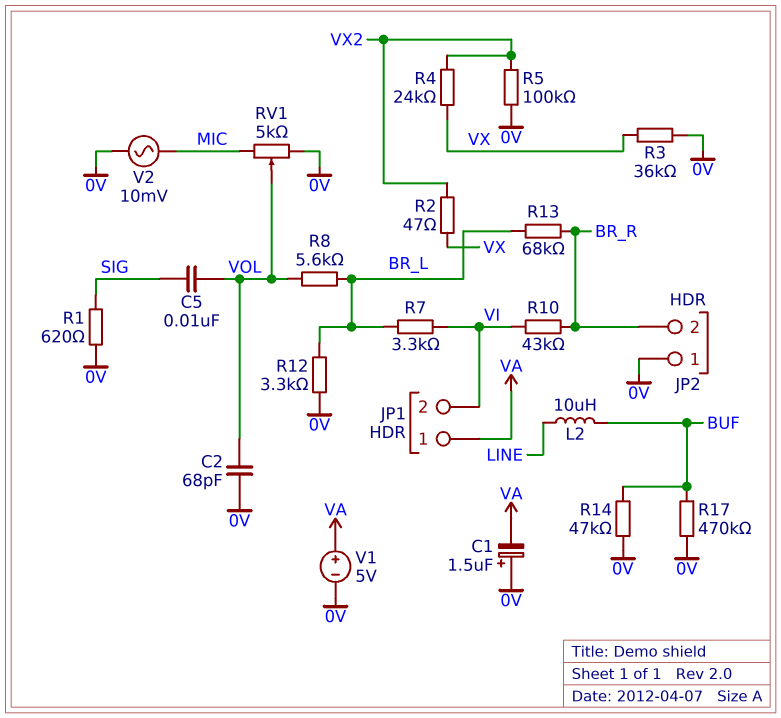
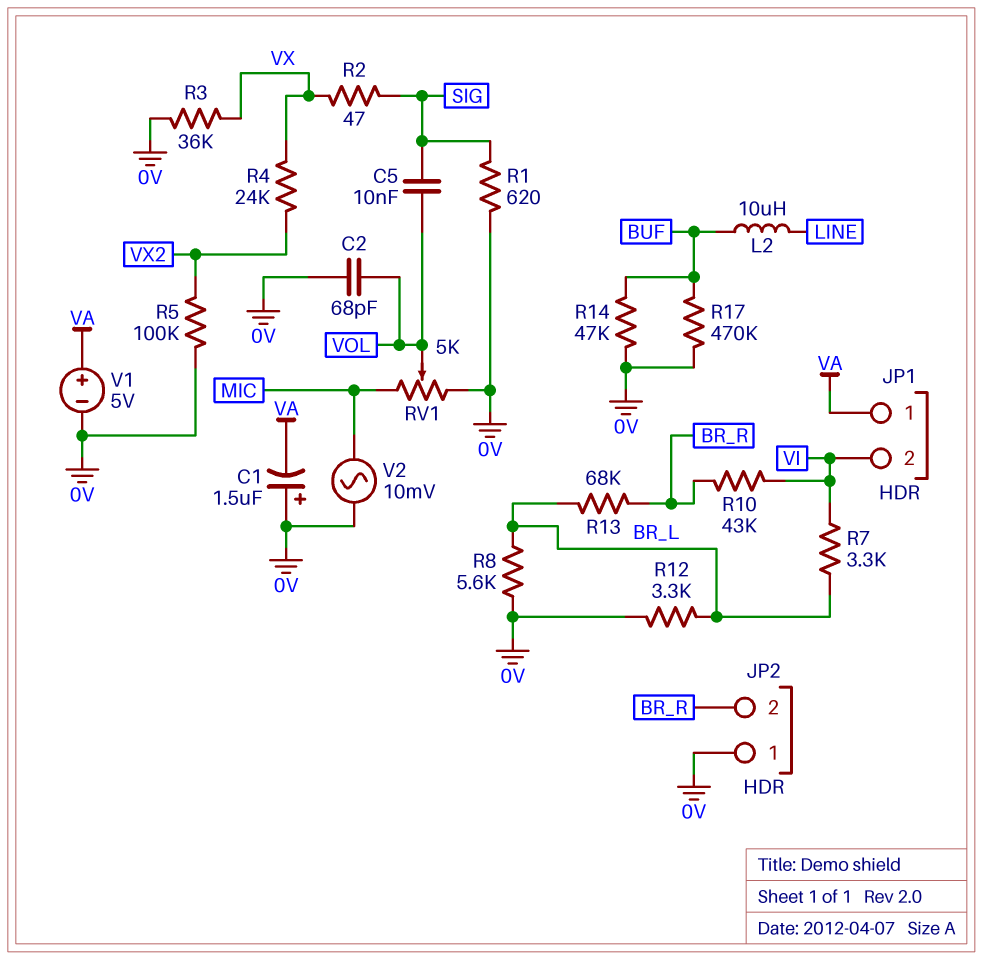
R2: 47 (VX, VX2) -> 47 (SIG, VX)
R8: 5.6k (BR_L, VOL) -> 5.6k (0V, BR_L)

